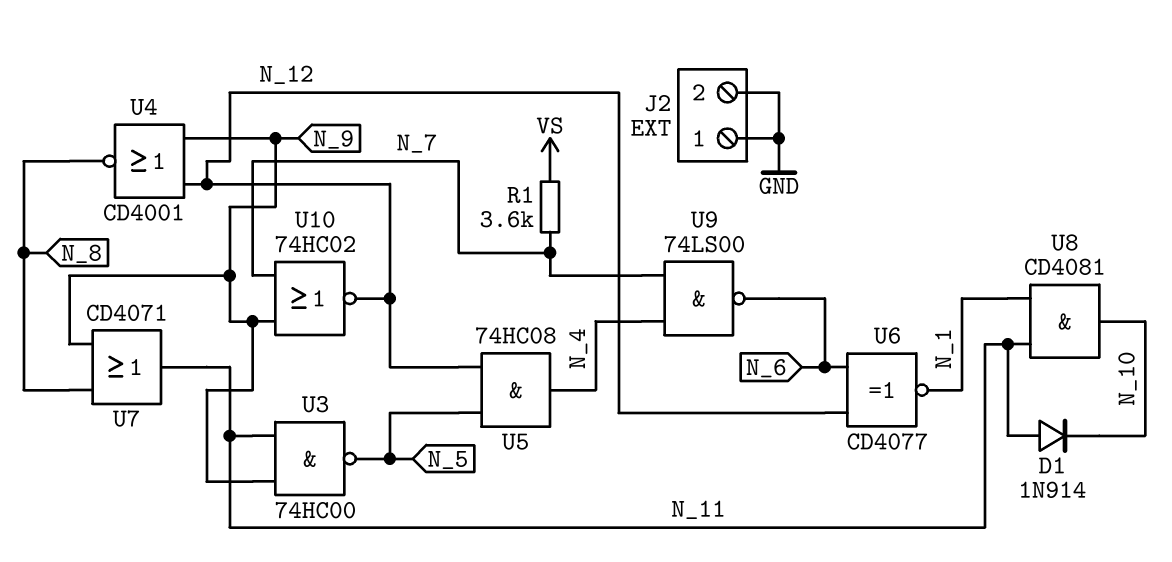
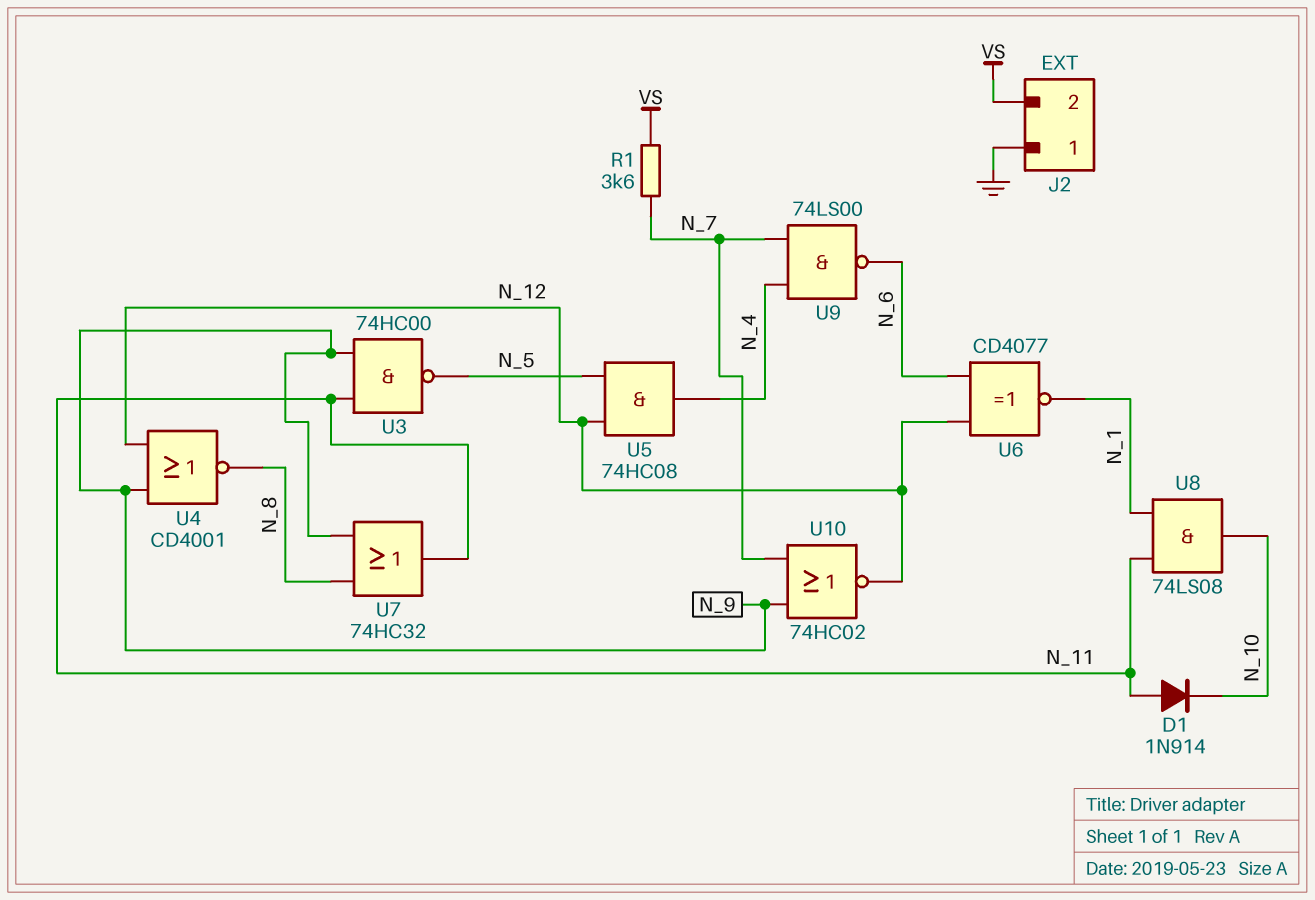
J2 pin 2: GND -> VS
U7: OR CD4071 (in N_8, in N_9, out N_11) -> OR 74HC32 (in N_8, in N_9, out N_11)
U8: AND CD4081 (in N_1, in N_11, out N_10) -> AND 74LS08 (in N_1, in N_11, out N_10)

